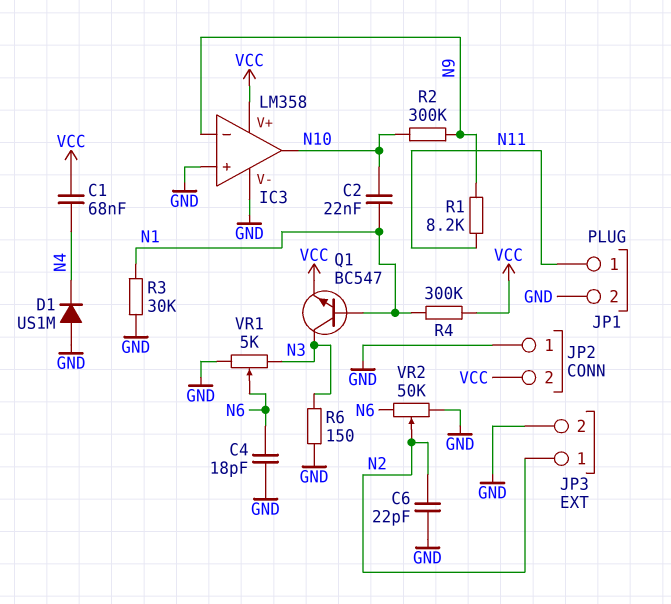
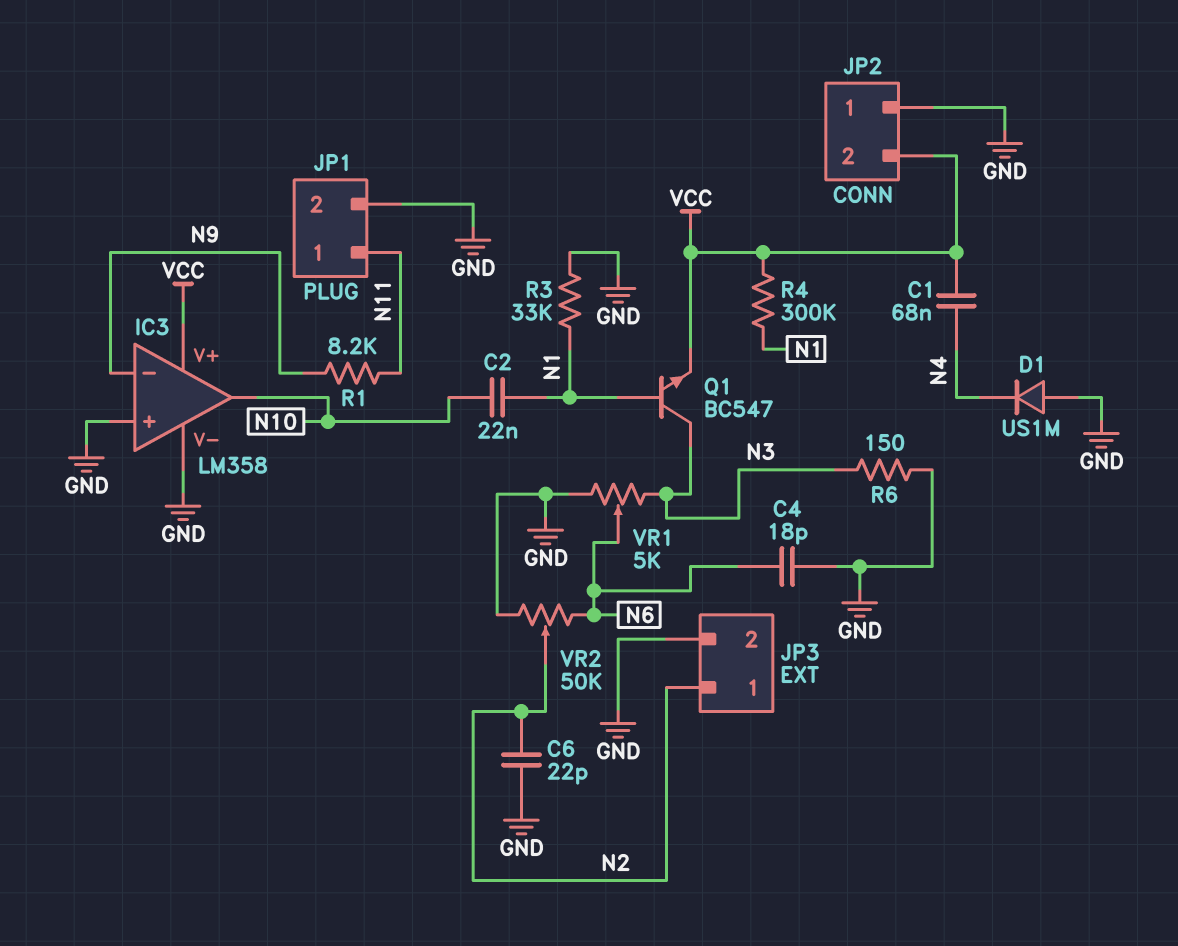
R2: 300k (N9, N10) -> none
R3: 30k (GND, N1) -> 33k (GND, N1)

